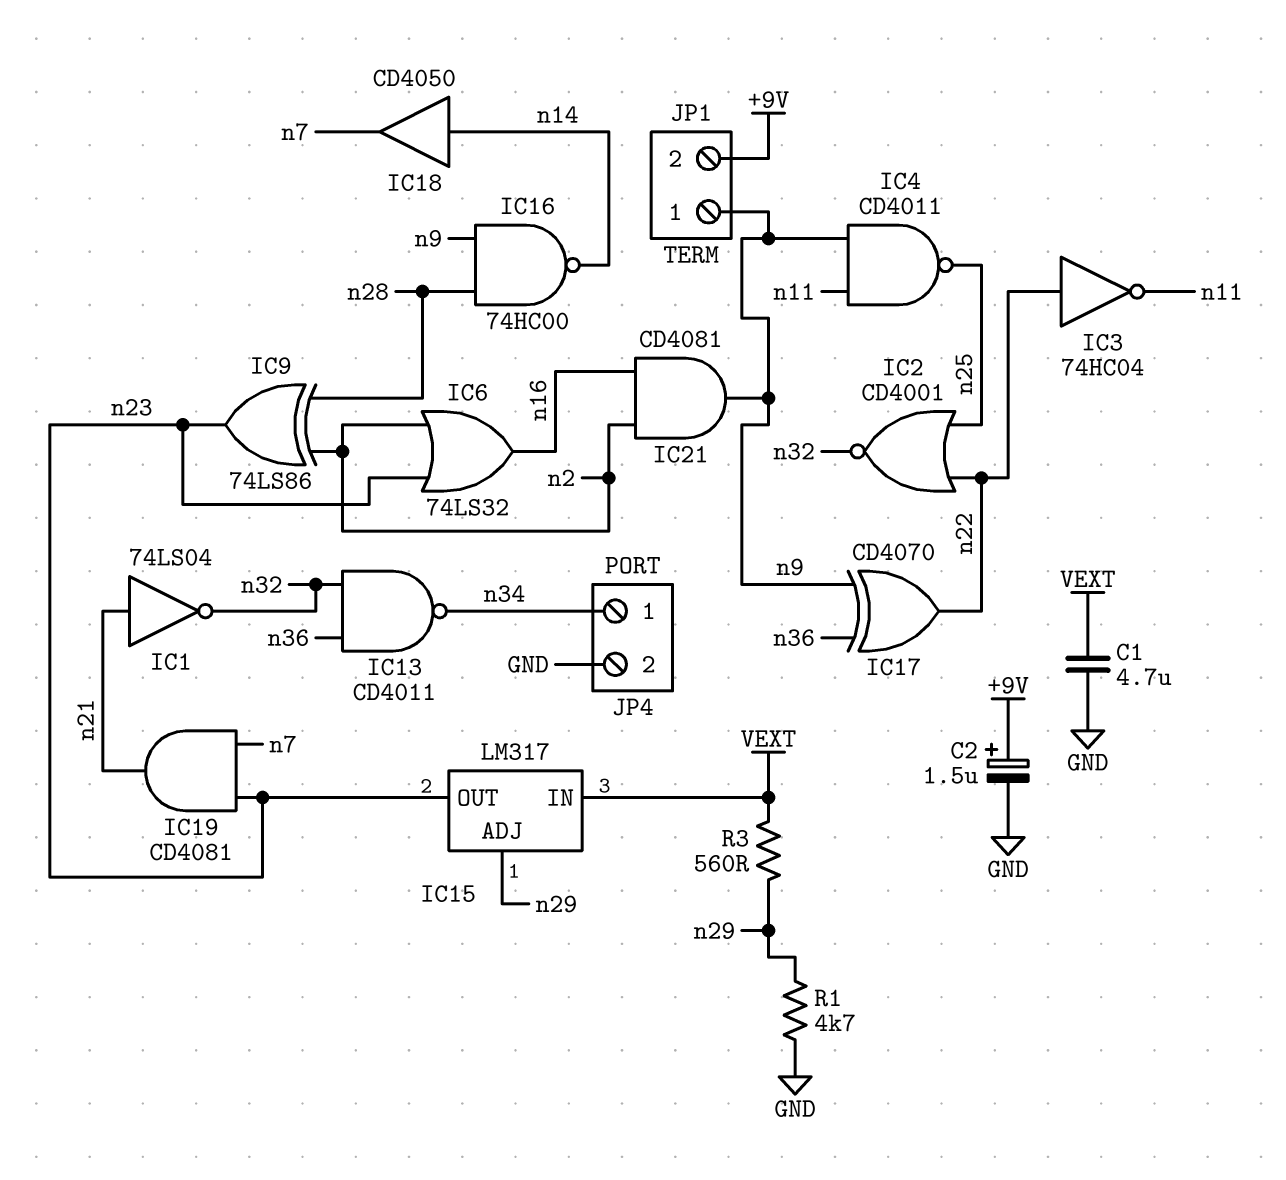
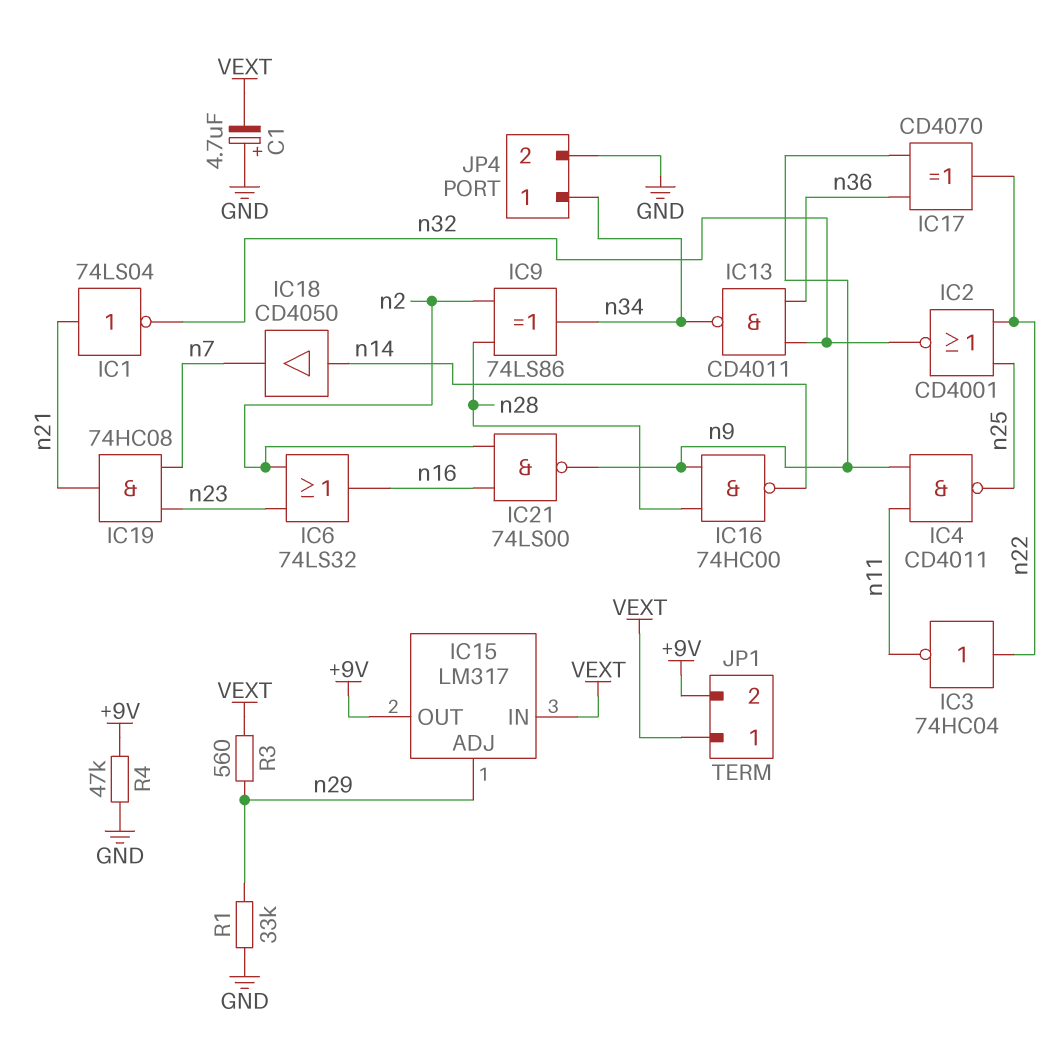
C1: 4.7uF (GND, VEXT) -> 4.7uF (plus GND, minus VEXT)
C2: 1.5uF (plus +9V, minus GND) -> none
IC9: XOR 74LS86 (in n2, in n28, out n23) -> XOR 74LS86 (in n2, in n28, out n34)
IC15 pin OUT: n23 -> +9V
IC19: AND CD4081 (in n7, in n23, out n21) -> AND 74HC08 (in n7, in n23, out n21)
IC21: AND CD4081 (in n2, in n16, out n9) -> NAND 74LS00 (in n2, in n16, out n9)
JP1 pin 1: n9 -> VEXT
R1: 4.7k (GND, n29) -> 33k (GND, n29)
R4: none -> 47k (+9V, GND)

